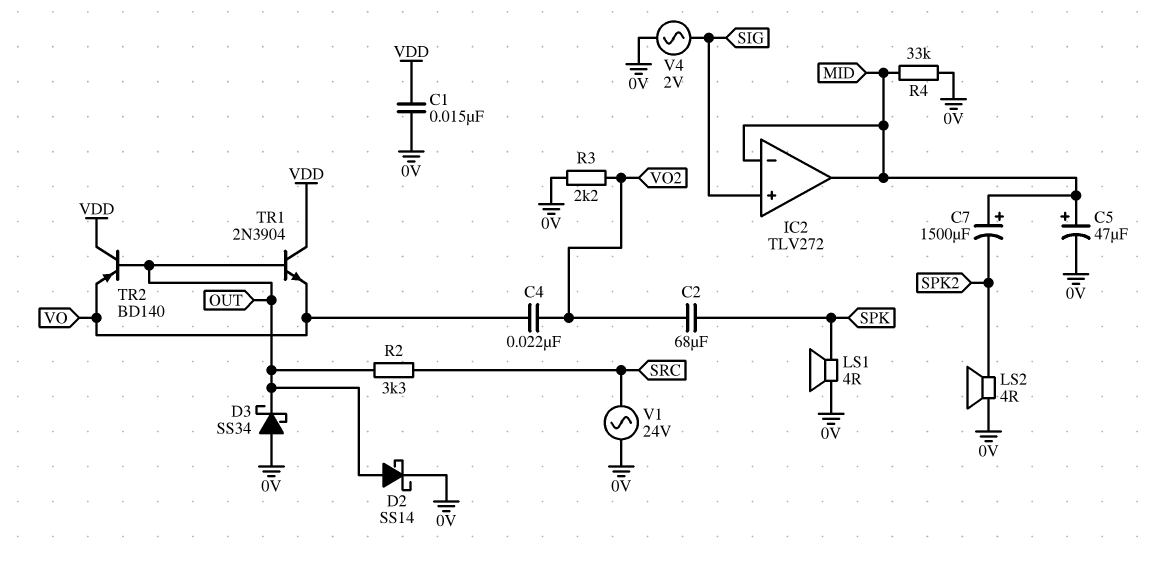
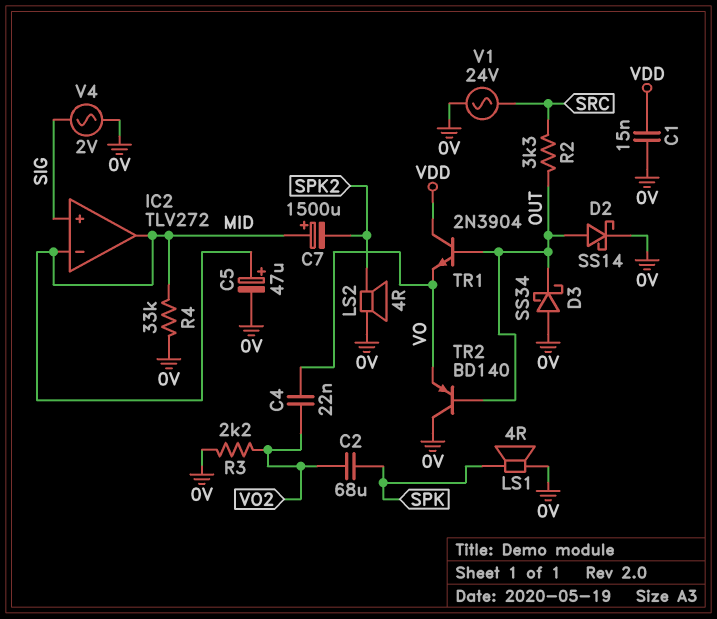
TR2: PNP BD140 (B OUT, C VDD, E VO) -> PNP BD140 (B OUT, C 0V, E VO)

